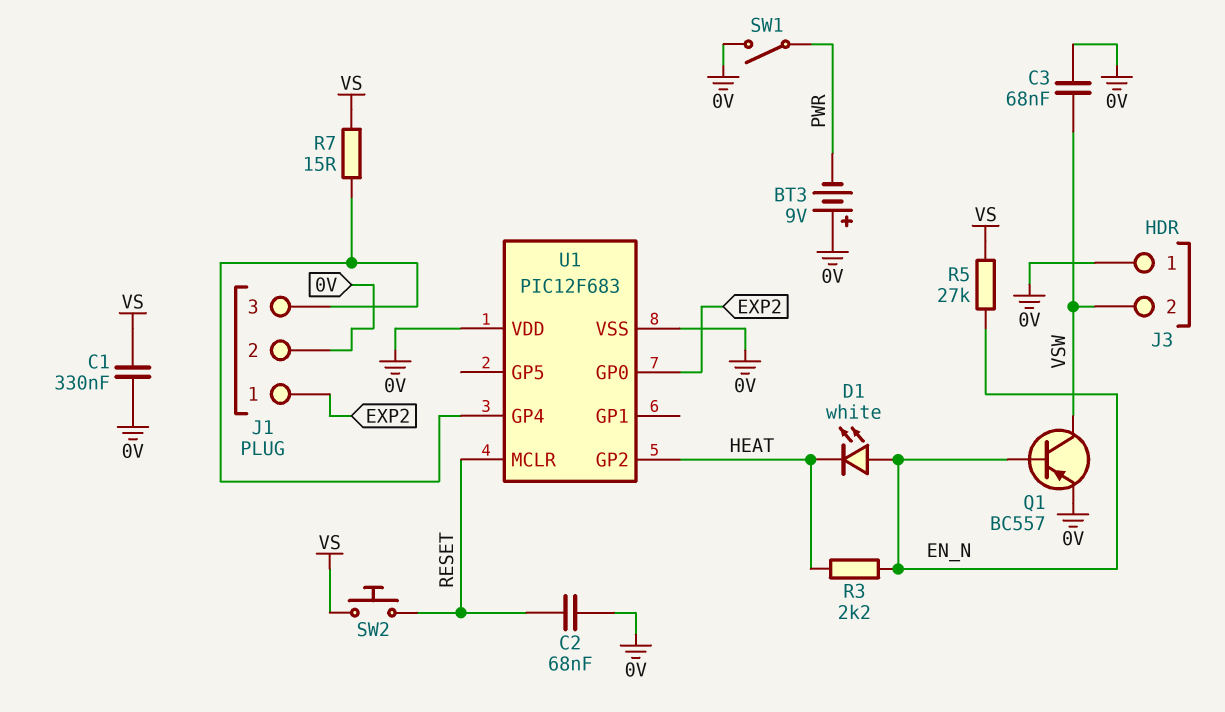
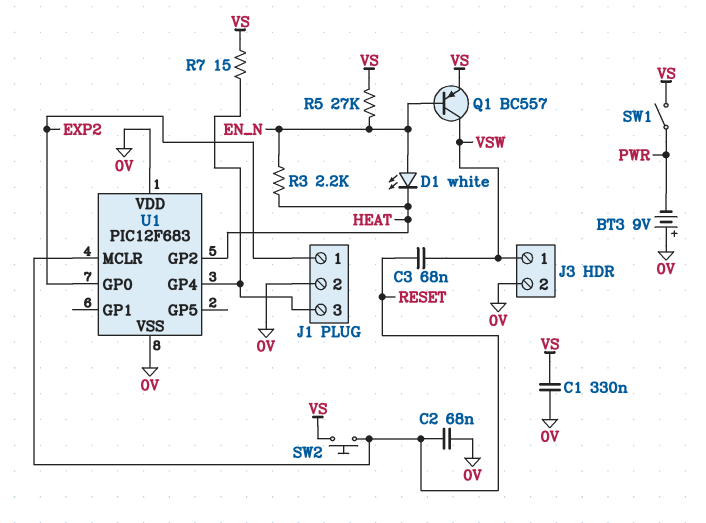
C3: 68nF (0V, VSW) -> 68nF (RESET, VSW)
J3 pin 1: 0V -> VSW
J3 pin 2: VSW -> 0V
Q1: PNP BC557 (B EN_N, C VSW, E 0V) -> PNP BC557 (B EN_N, C VSW, E VS)
SW1: switch (0V, PWR) -> switch (PWR, VS)

